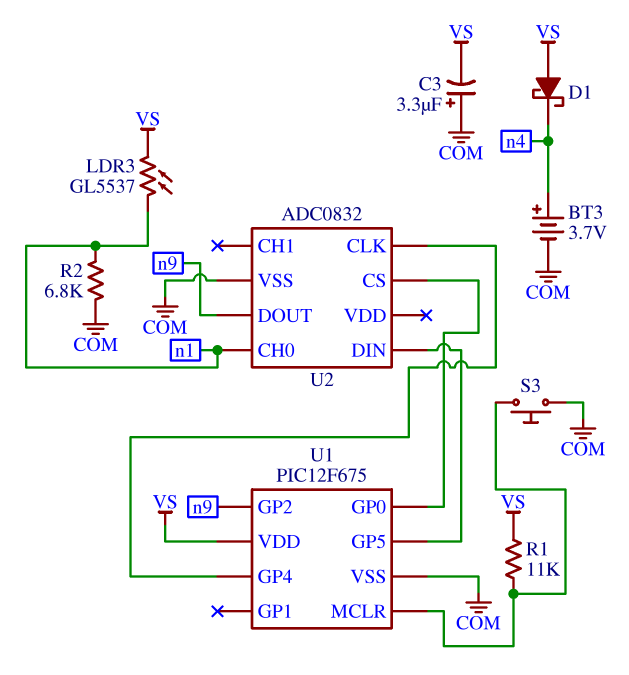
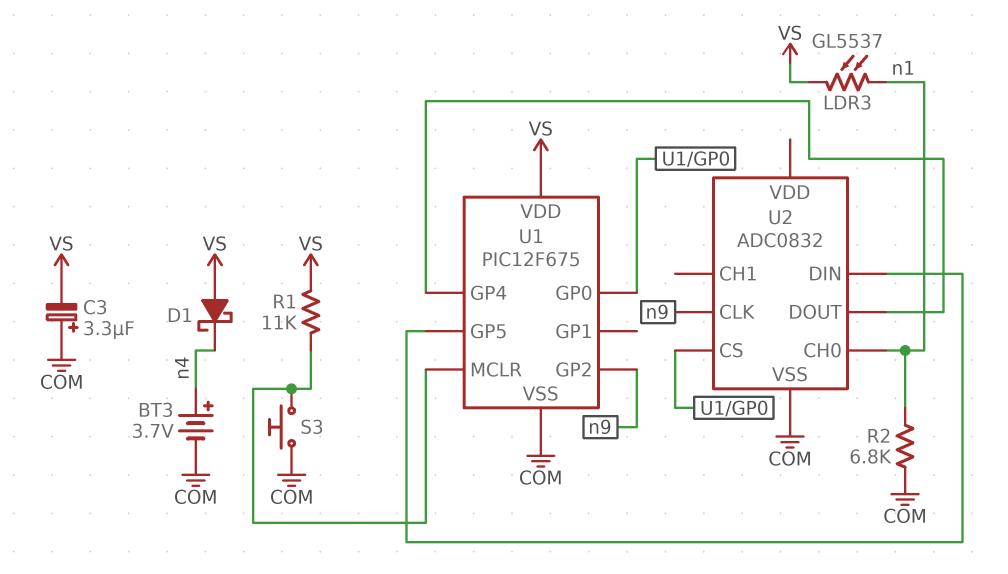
U2 pin CLK: U1/GP4 -> n9
U2 pin DOUT: n9 -> U1/GP4

